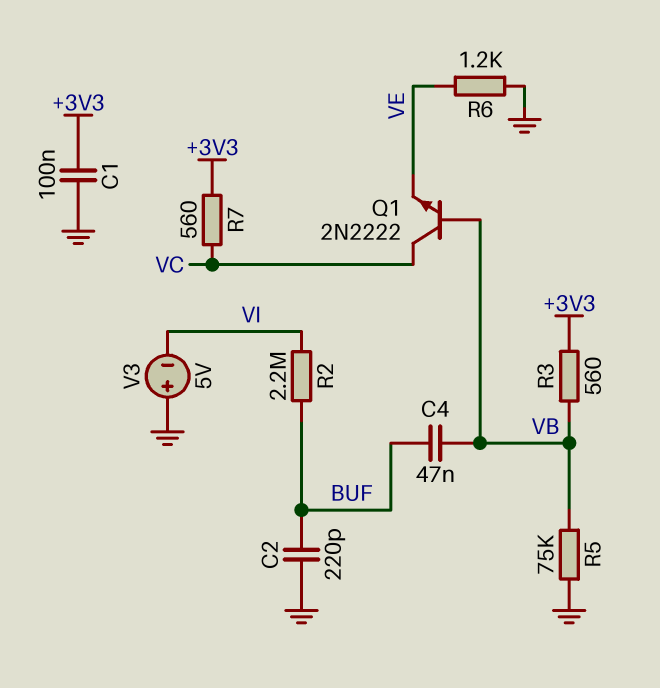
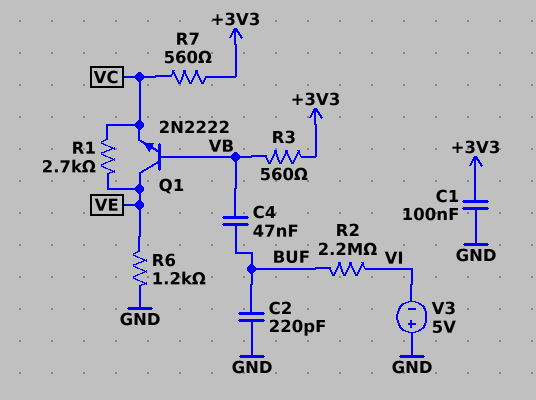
Q1: NPN 2N2222 (B VB, C VC, E VE) -> NPN 2N2222 (B VB, C VE, E VC)
R1: none -> 2.7k (VC, VE)
R5: 75k (GND, VB) -> none

